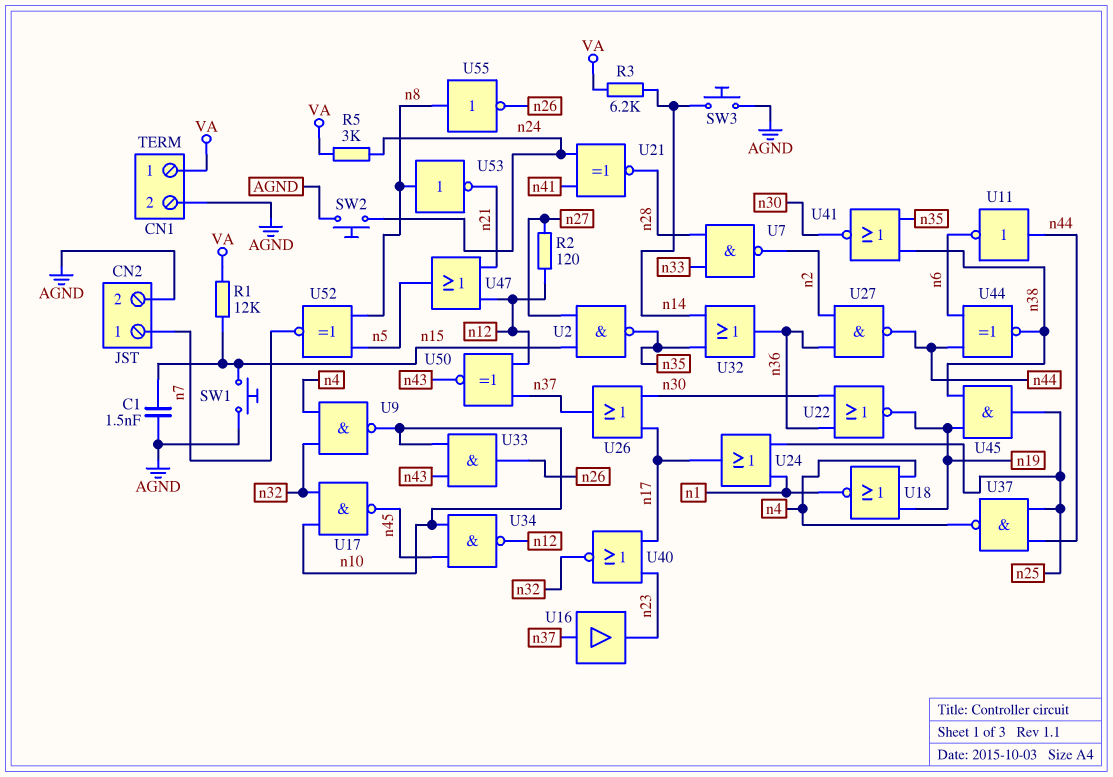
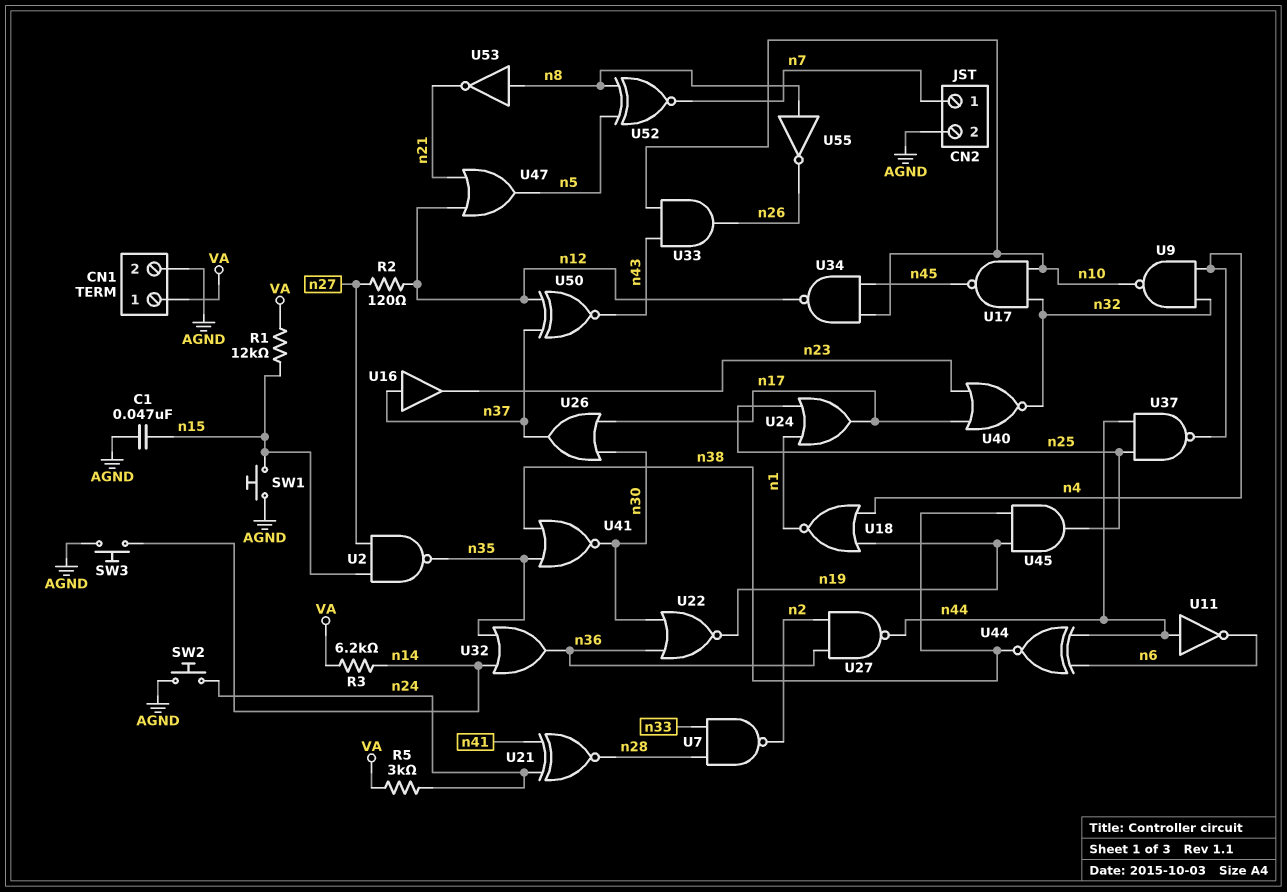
C1: 1.5nF (AGND, n15) -> 47nF (AGND, n15)

